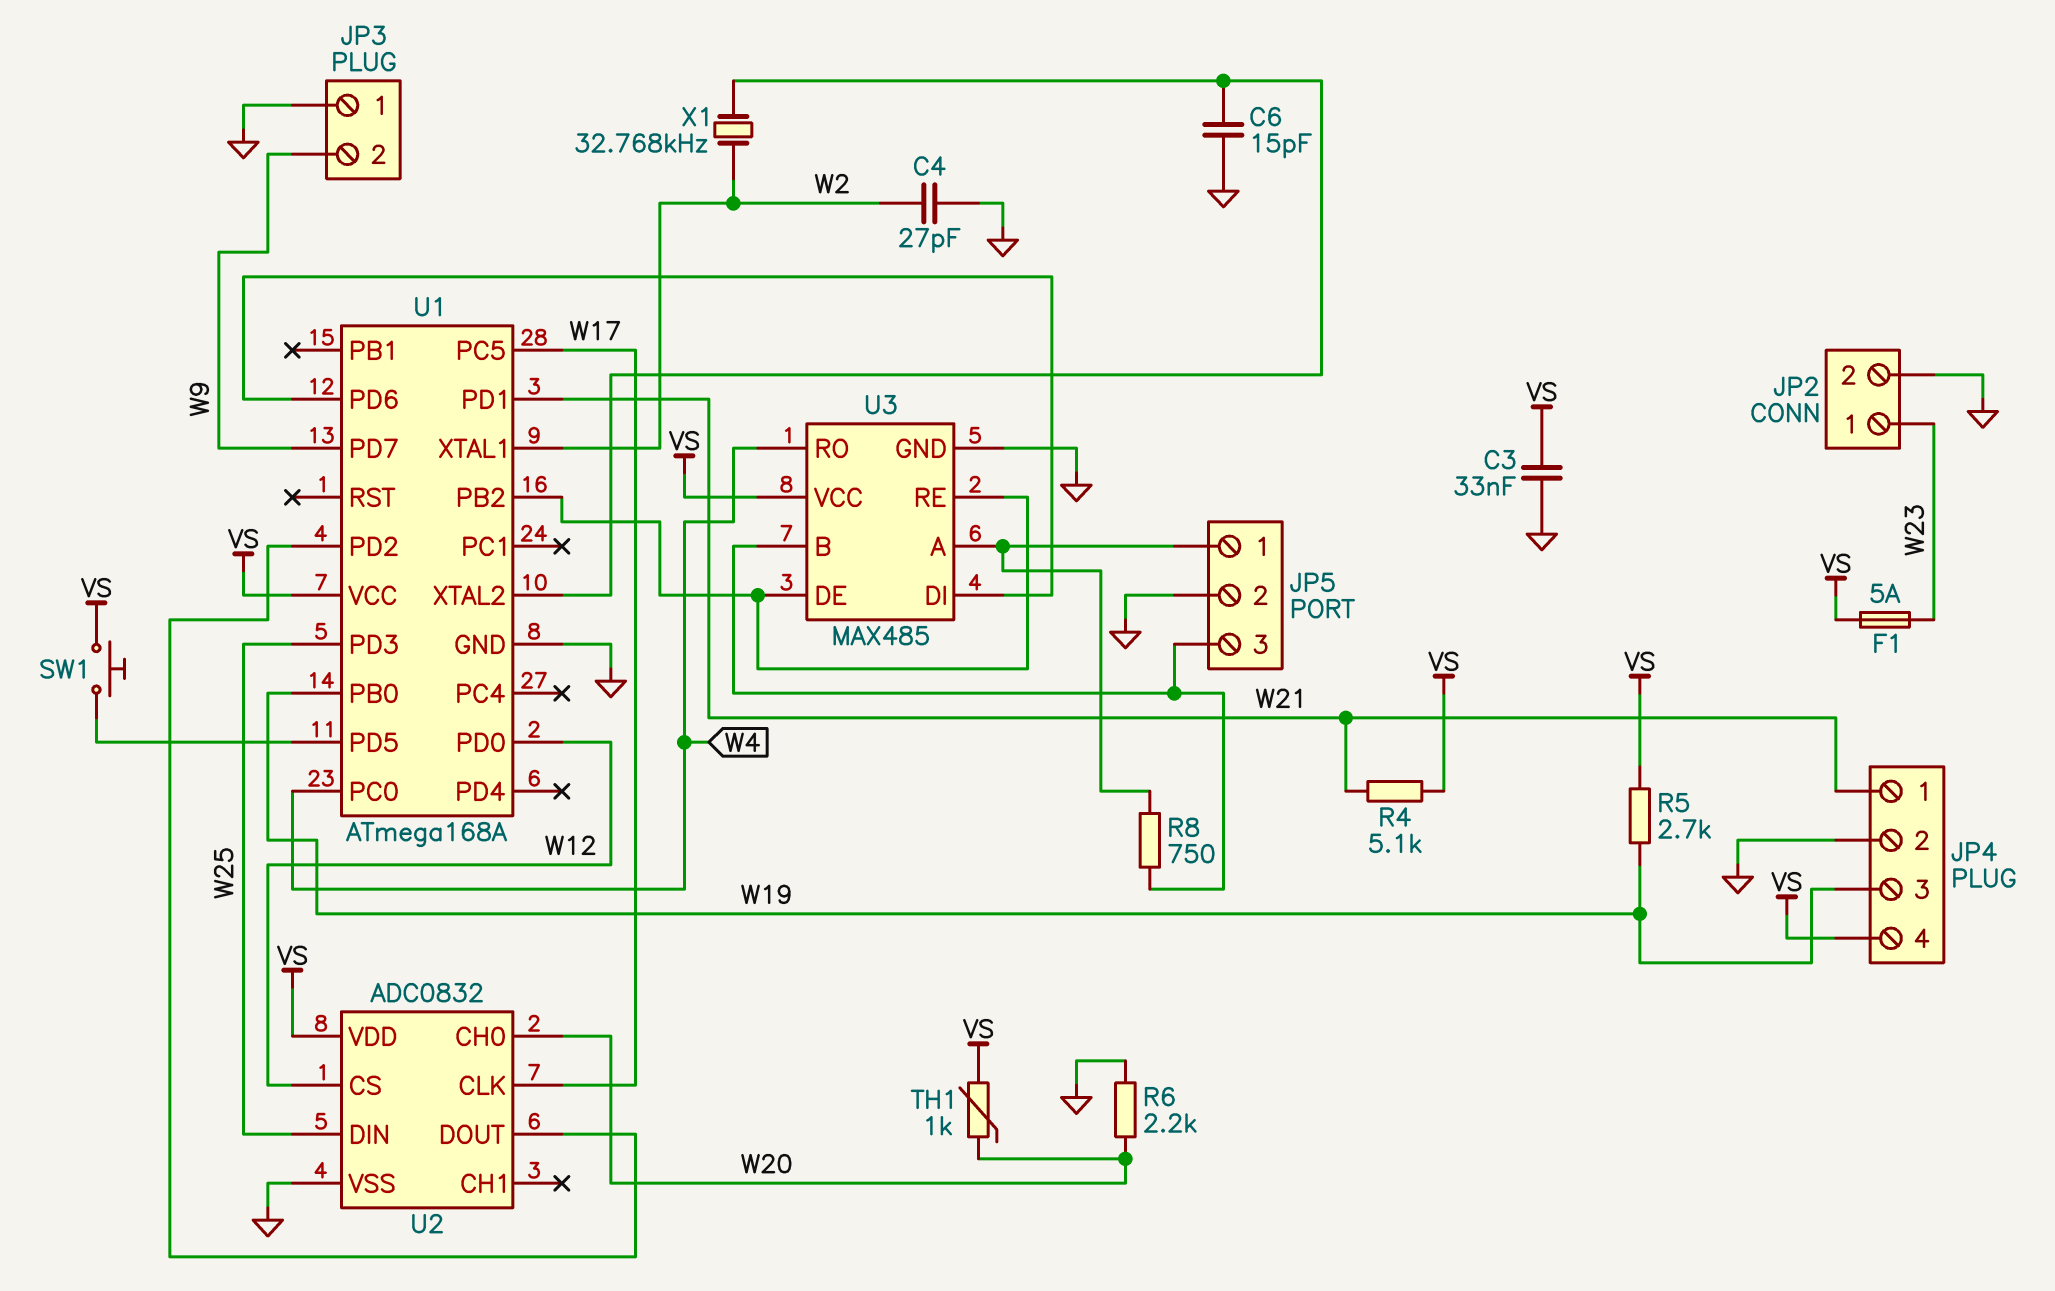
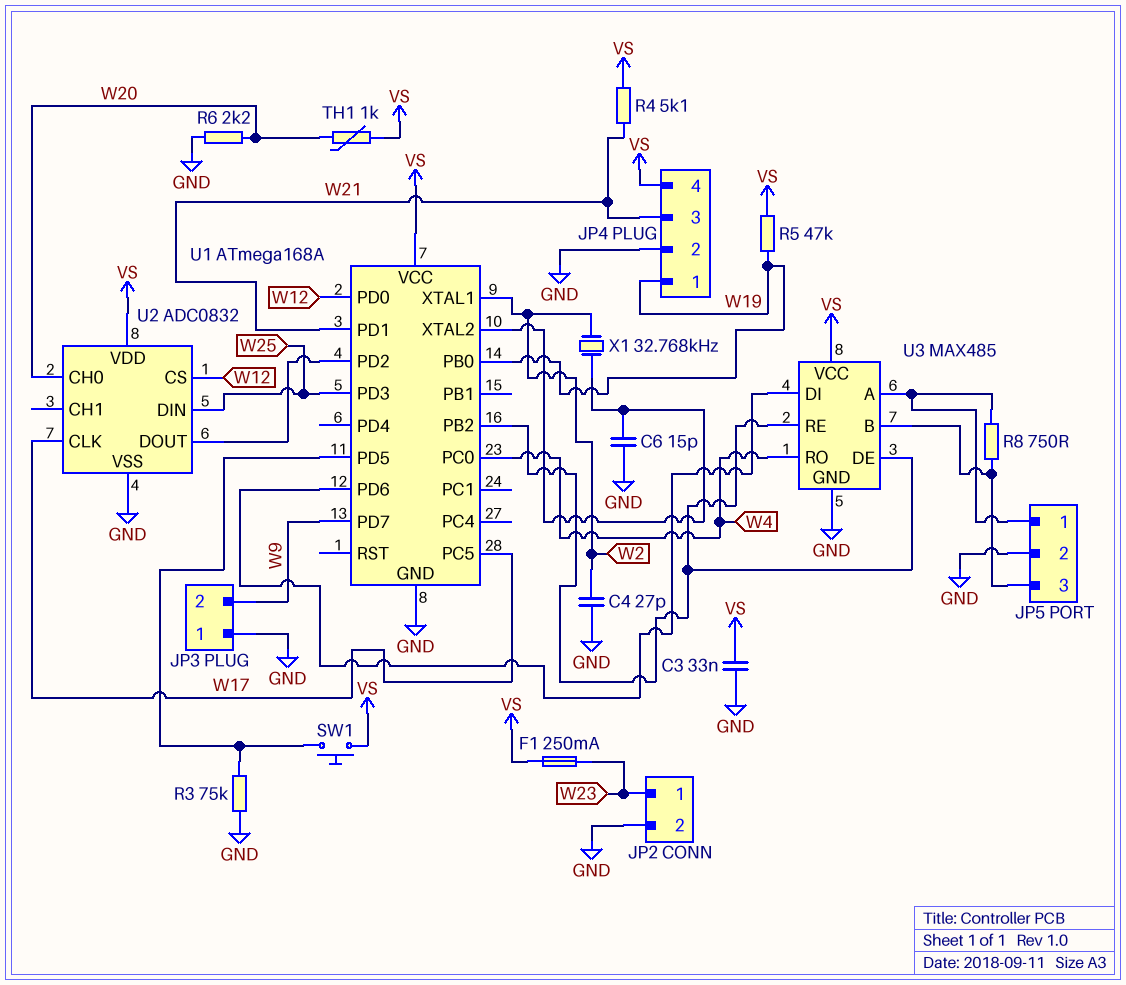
F1: 5A (VS, W23) -> 250mA (VS, W23)
JP4 pin 1: W21 -> W19
JP4 pin 3: W19 -> W21
R3: none -> 75k (GND, U1/PD5)
R5: 2.7k (VS, W19) -> 47k (VS, W19)

